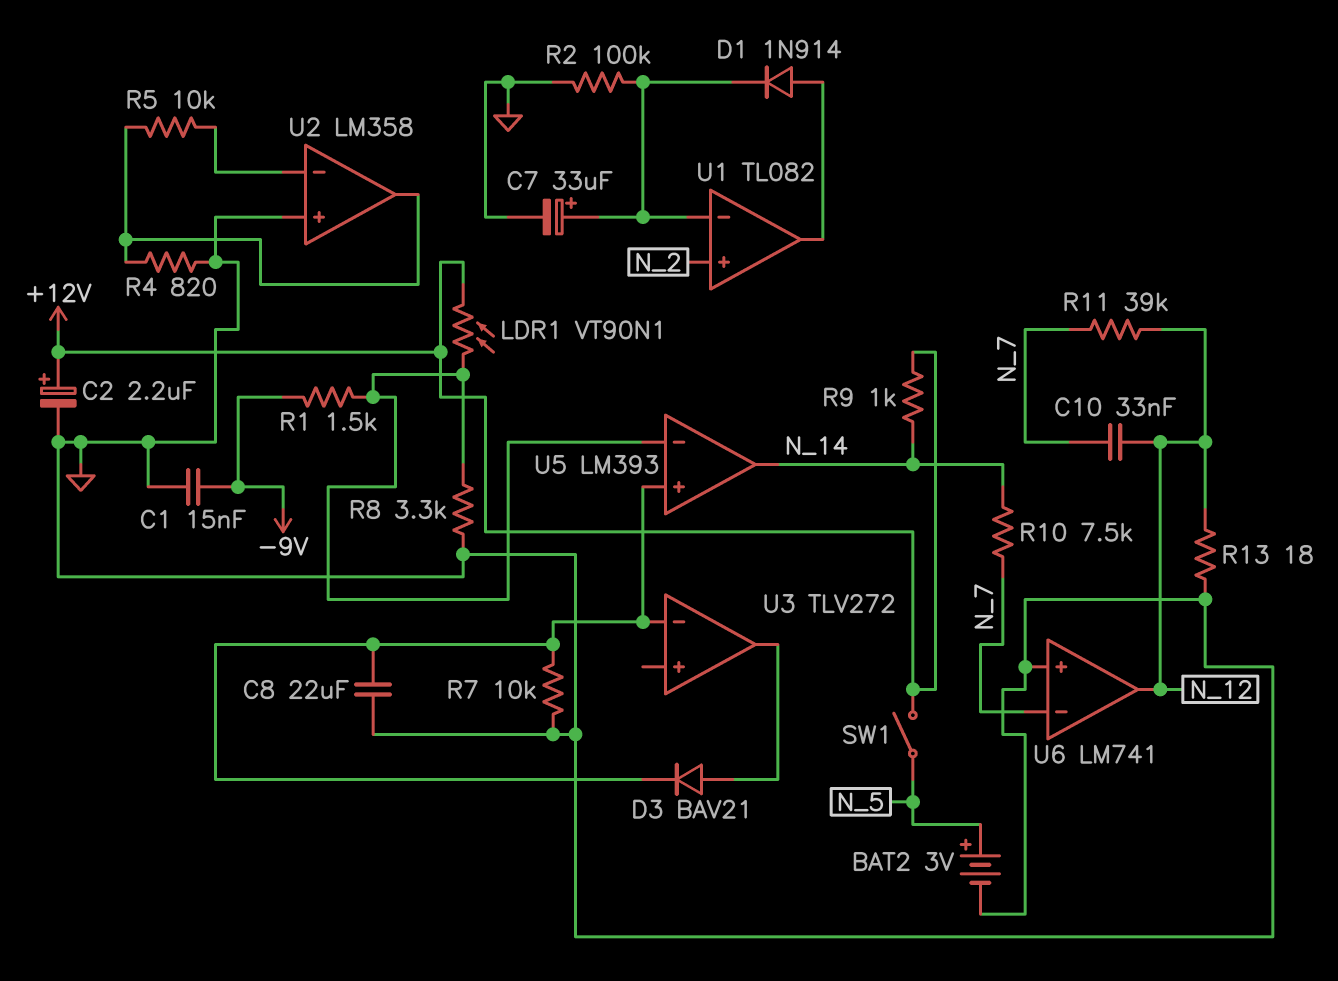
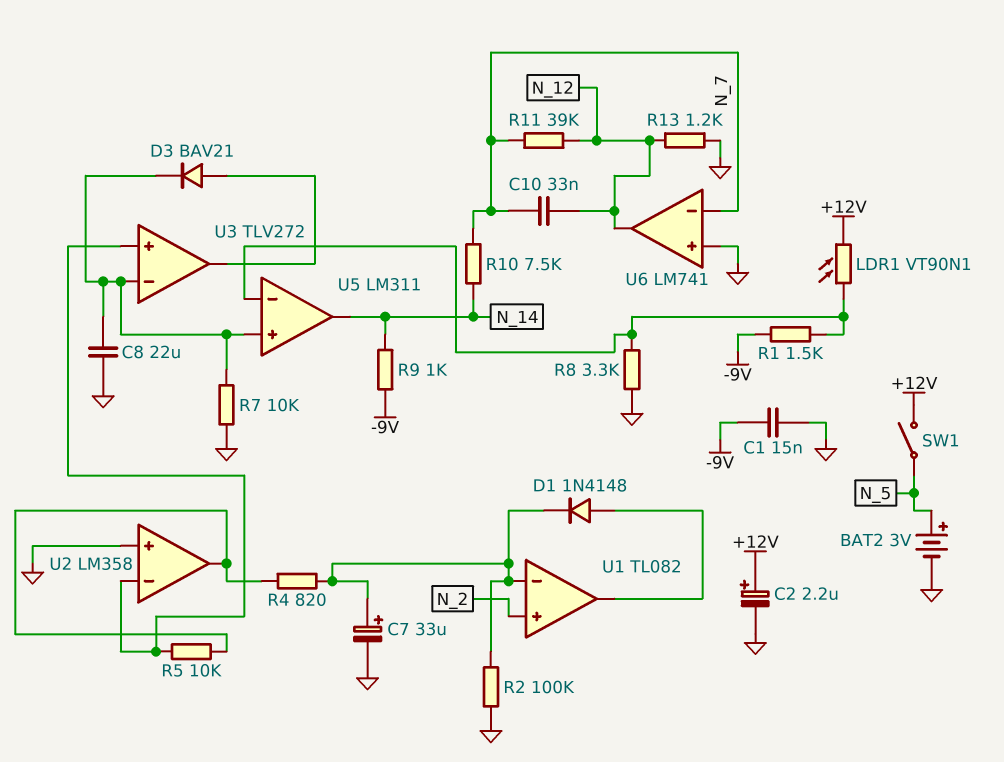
D1: diode 1N914 (A U1/out, K U1/in-) -> diode 1N4148 (A U1/out, K U1/in-)
R4: 820 (GND, U2/out) -> 820 (U1/in-, U2/out)
R9: 1k (+12V, N_14) -> 1k (-9V, N_14)
R13: 18 (GND, N_12) -> 1.2k (GND, N_12)
U3 pin in+: none -> U2/in-
U5: LM393 -> LM311

